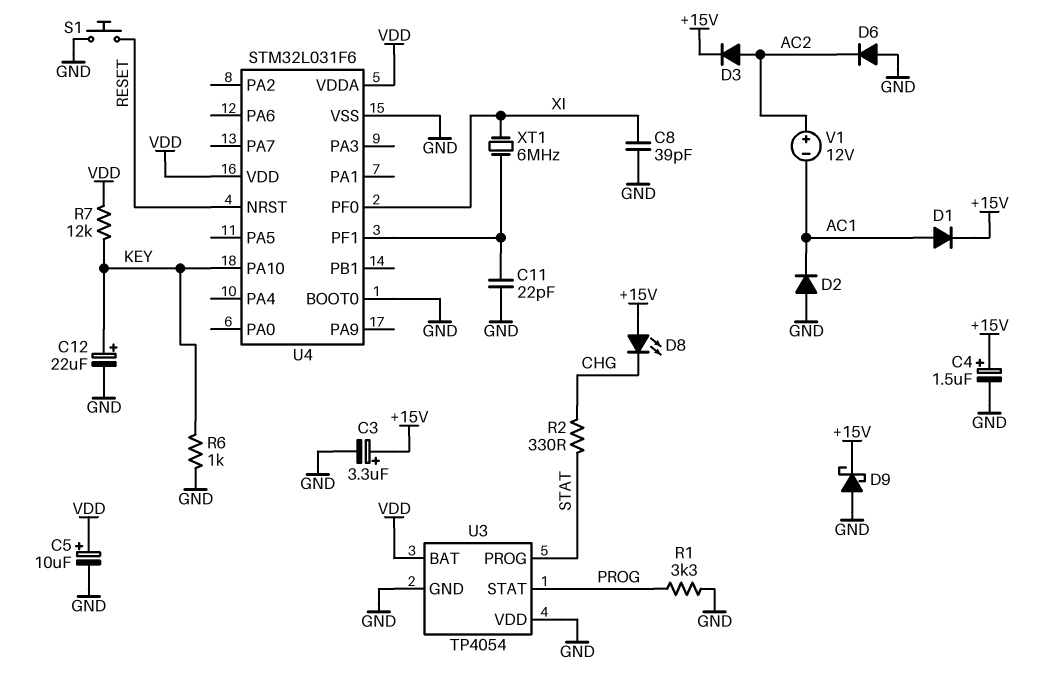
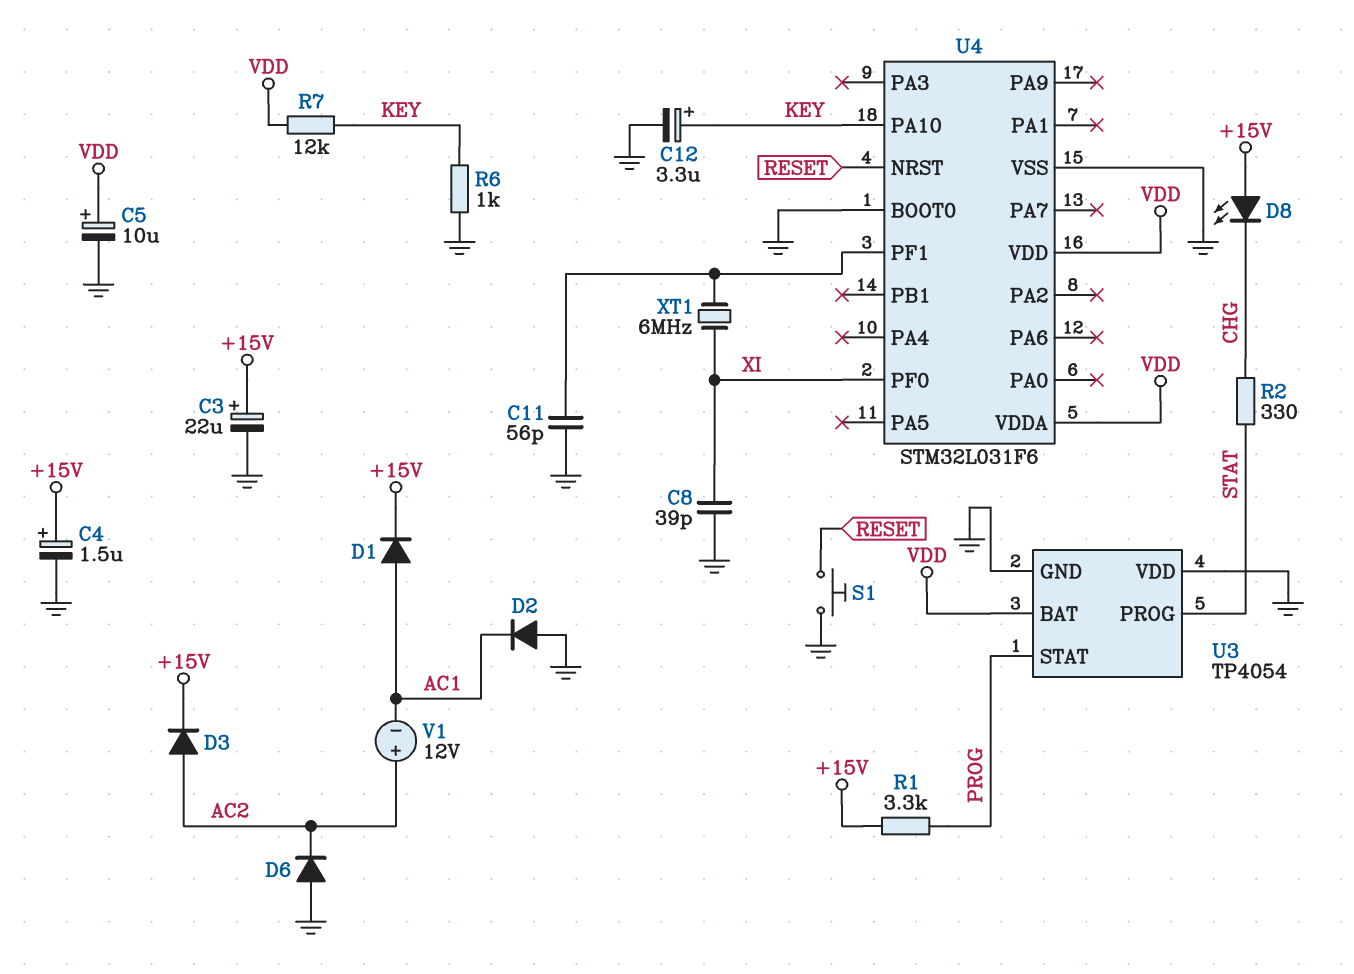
C3: 3.3uF (plus +15V, minus GND) -> 22uF (plus +15V, minus GND)
C11: 22pF (GND, U4/PF1) -> 56pF (GND, U4/PF1)
C12: 22uF (plus KEY, minus GND) -> 3.3uF (plus KEY, minus GND)
D9: schottky (A GND, K +15V) -> none
R1: 3.3k (GND, PROG) -> 3.3k (+15V, PROG)

